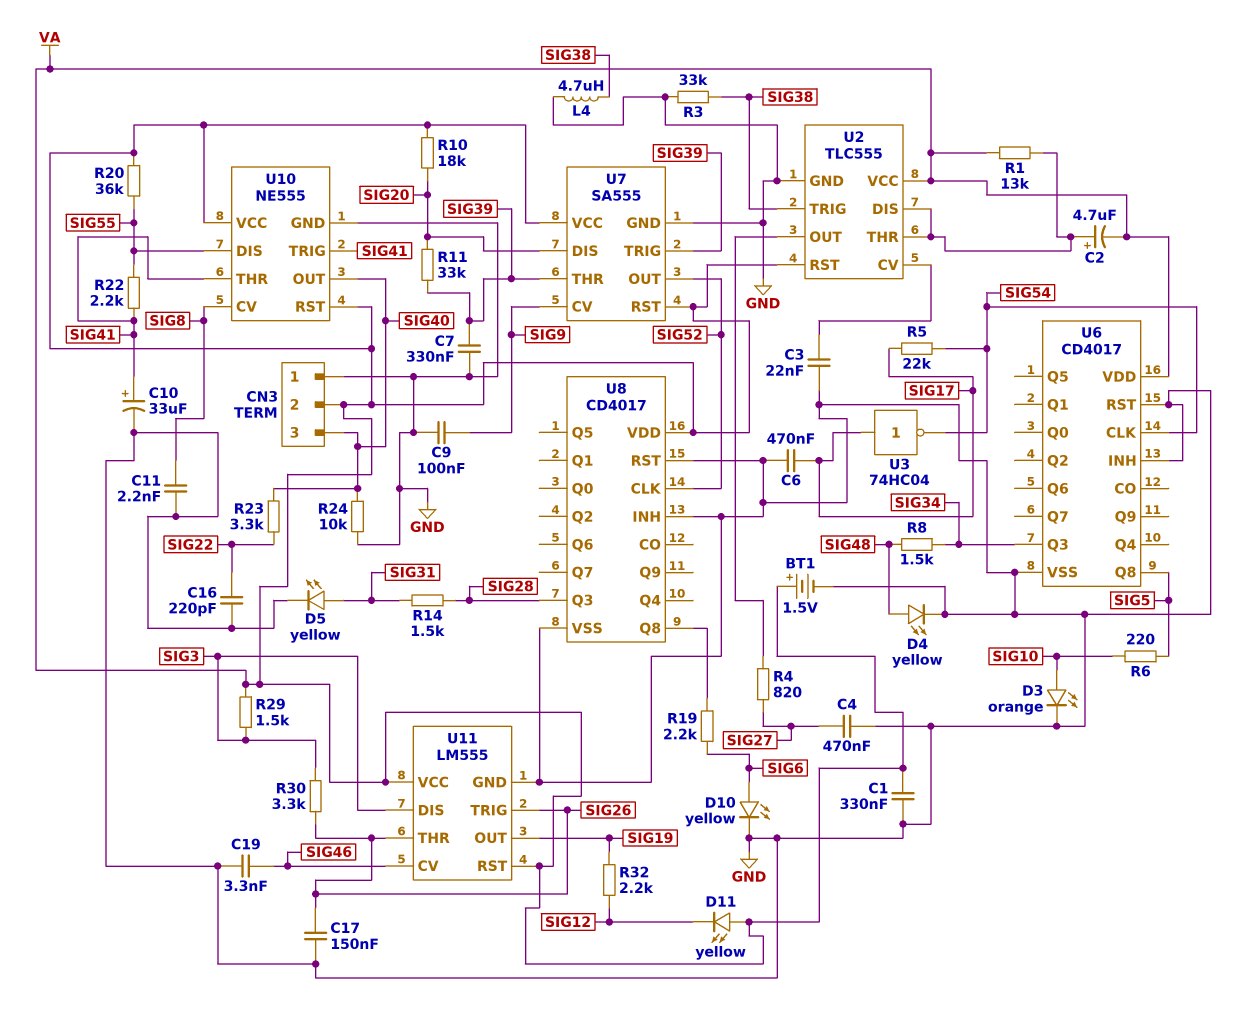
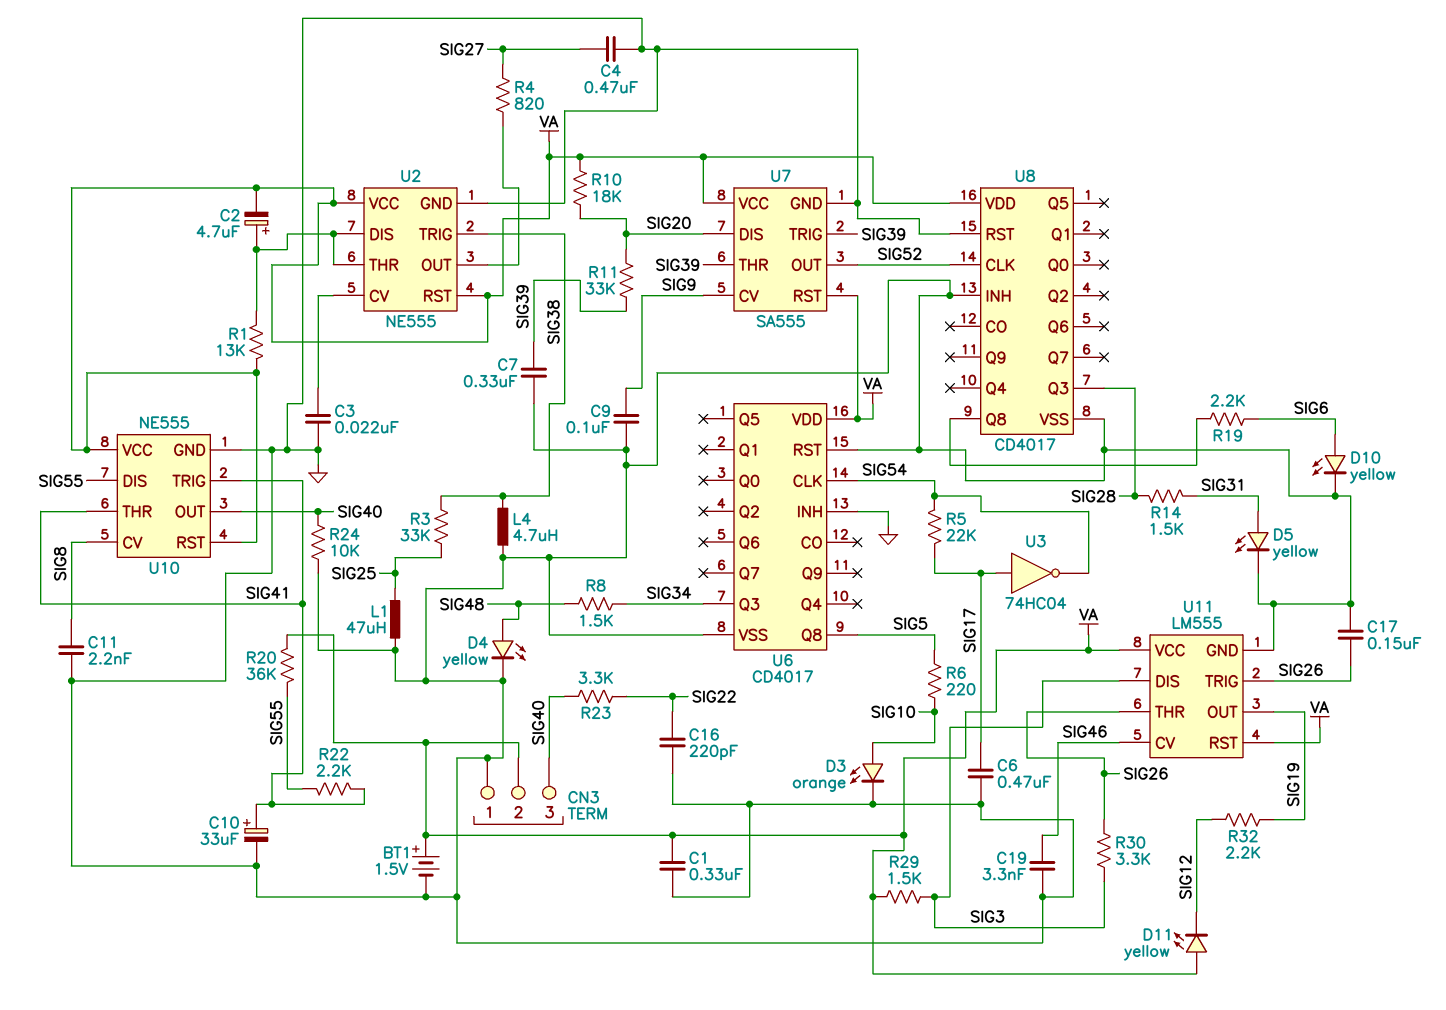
L1: none -> 47uH (GND, SIG25)
R3: 33k (GND, SIG38) -> 33k (SIG25, SIG38)
U2: TLC555 -> NE555

